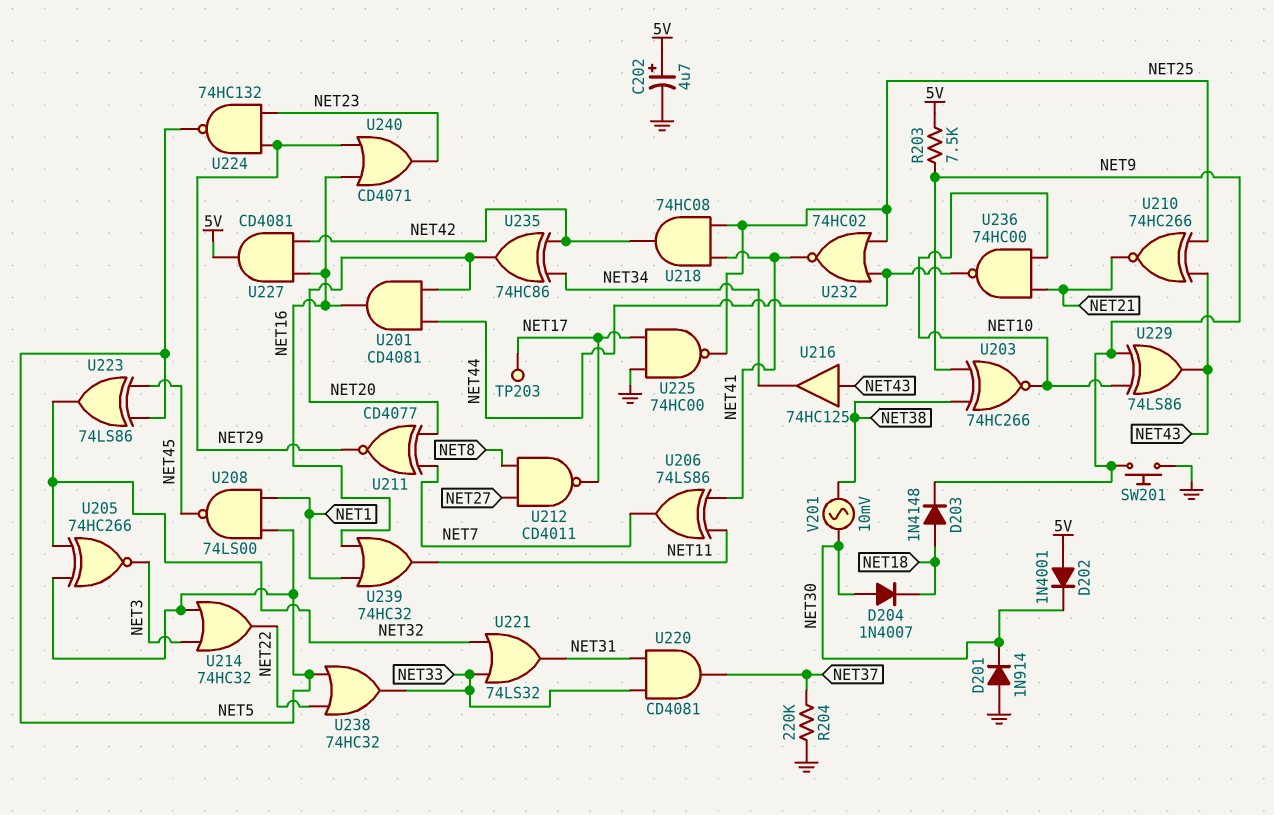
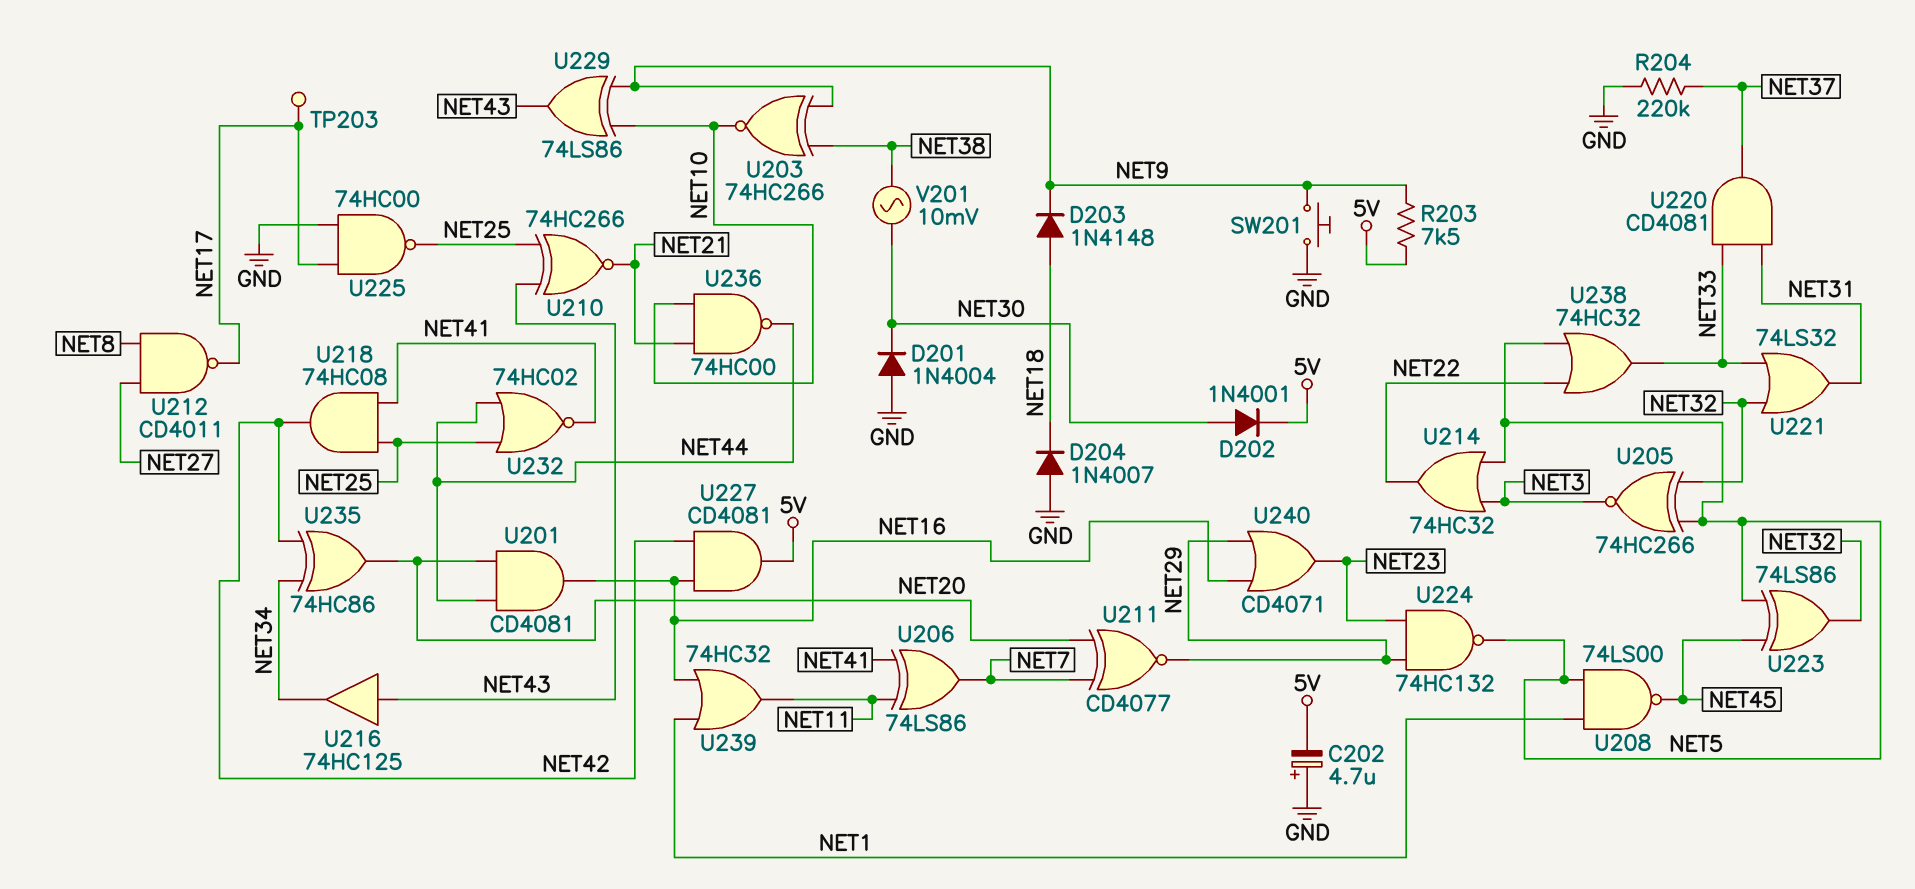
C202: 4.7uF (plus 5V, minus GND) -> 4.7uF (plus GND, minus 5V)
D201: diode 1N914 (A GND, K NET30) -> diode 1N4004 (A GND, K NET30)
D202: diode 1N4001 (A 5V, K NET30) -> diode 1N4001 (A NET30, K 5V)
D204: diode 1N4007 (A NET30, K NET18) -> diode 1N4007 (A GND, K NET18)

